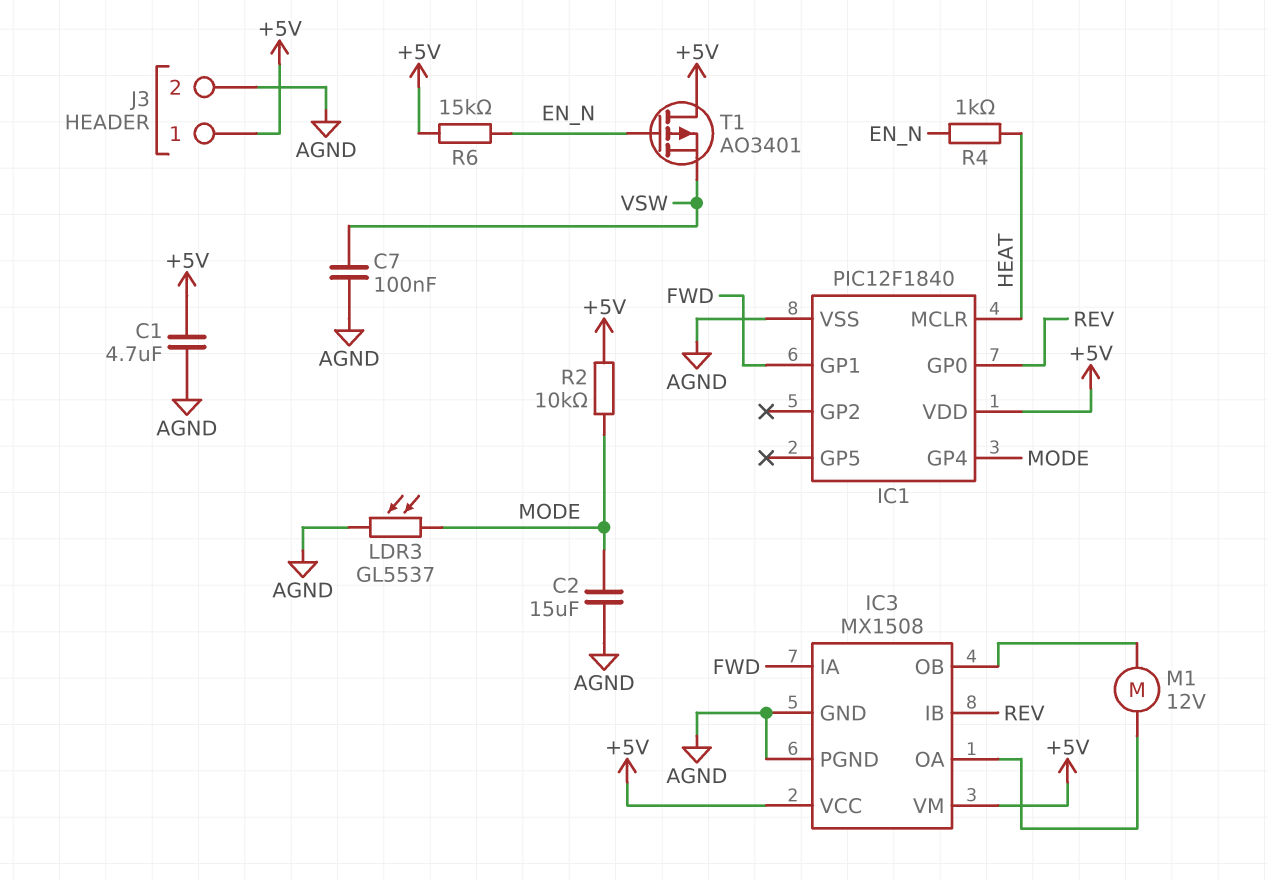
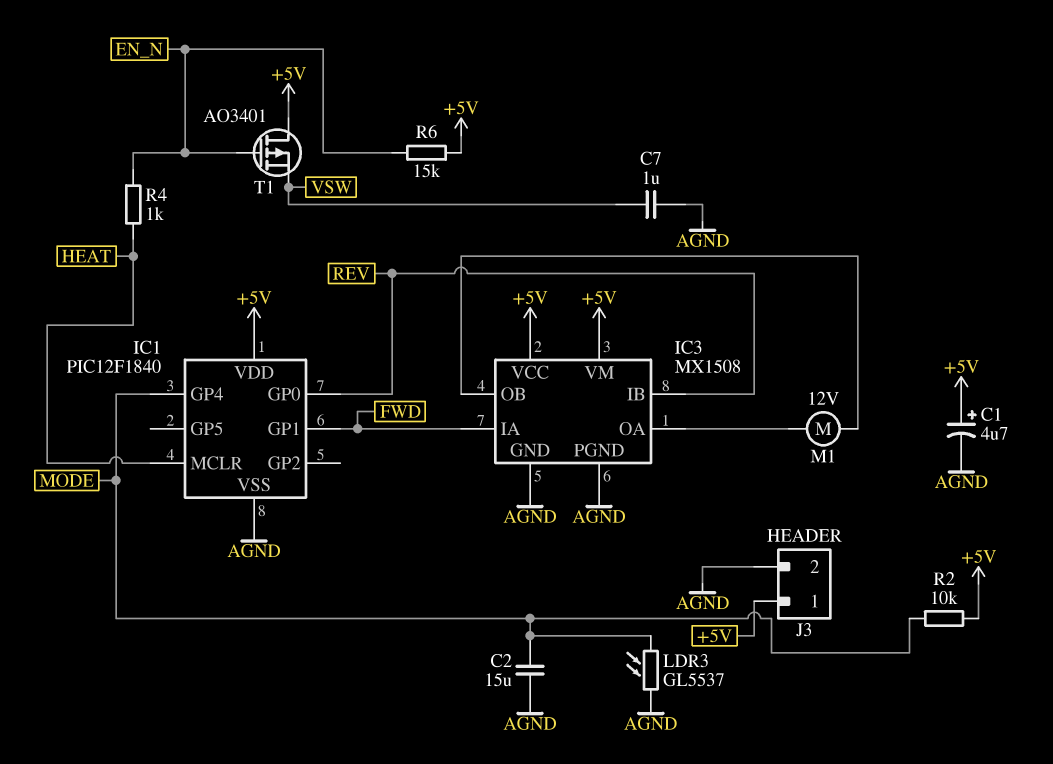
C1: 4.7uF (+5V, AGND) -> 4.7uF (plus +5V, minus AGND)
C7: 100nF (AGND, VSW) -> 1uF (AGND, VSW)

